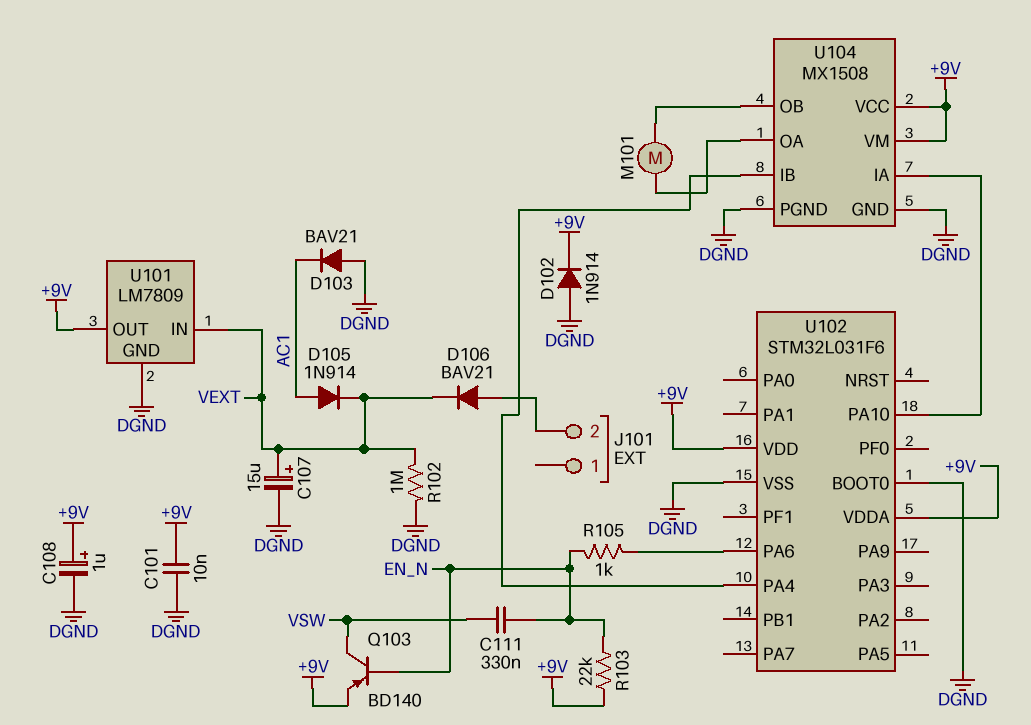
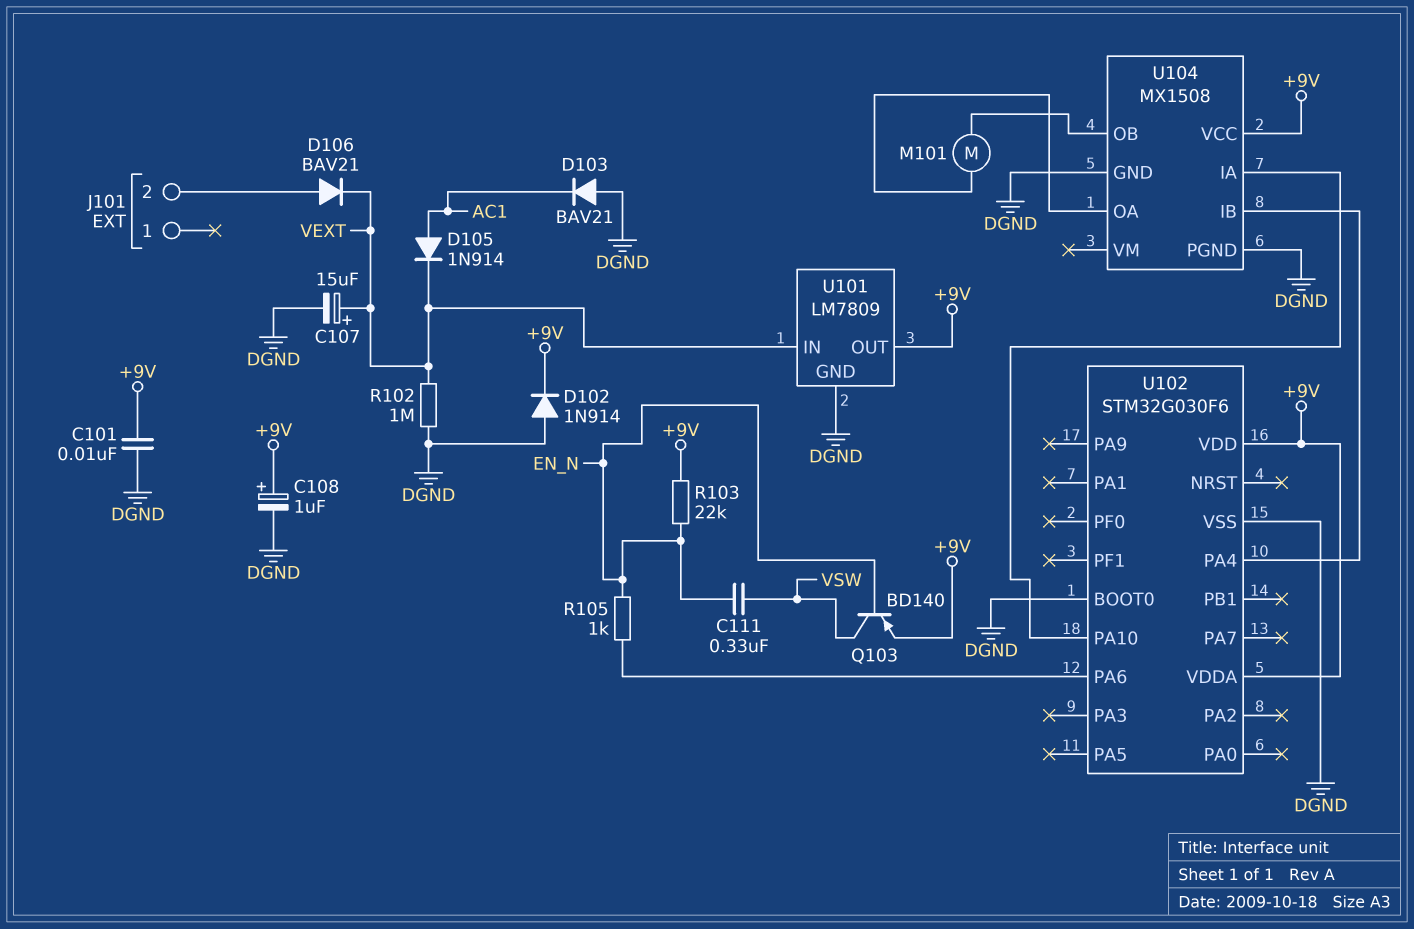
U102: STM32L031F6 -> STM32G030F6
U104 pin VM: +9V -> none

